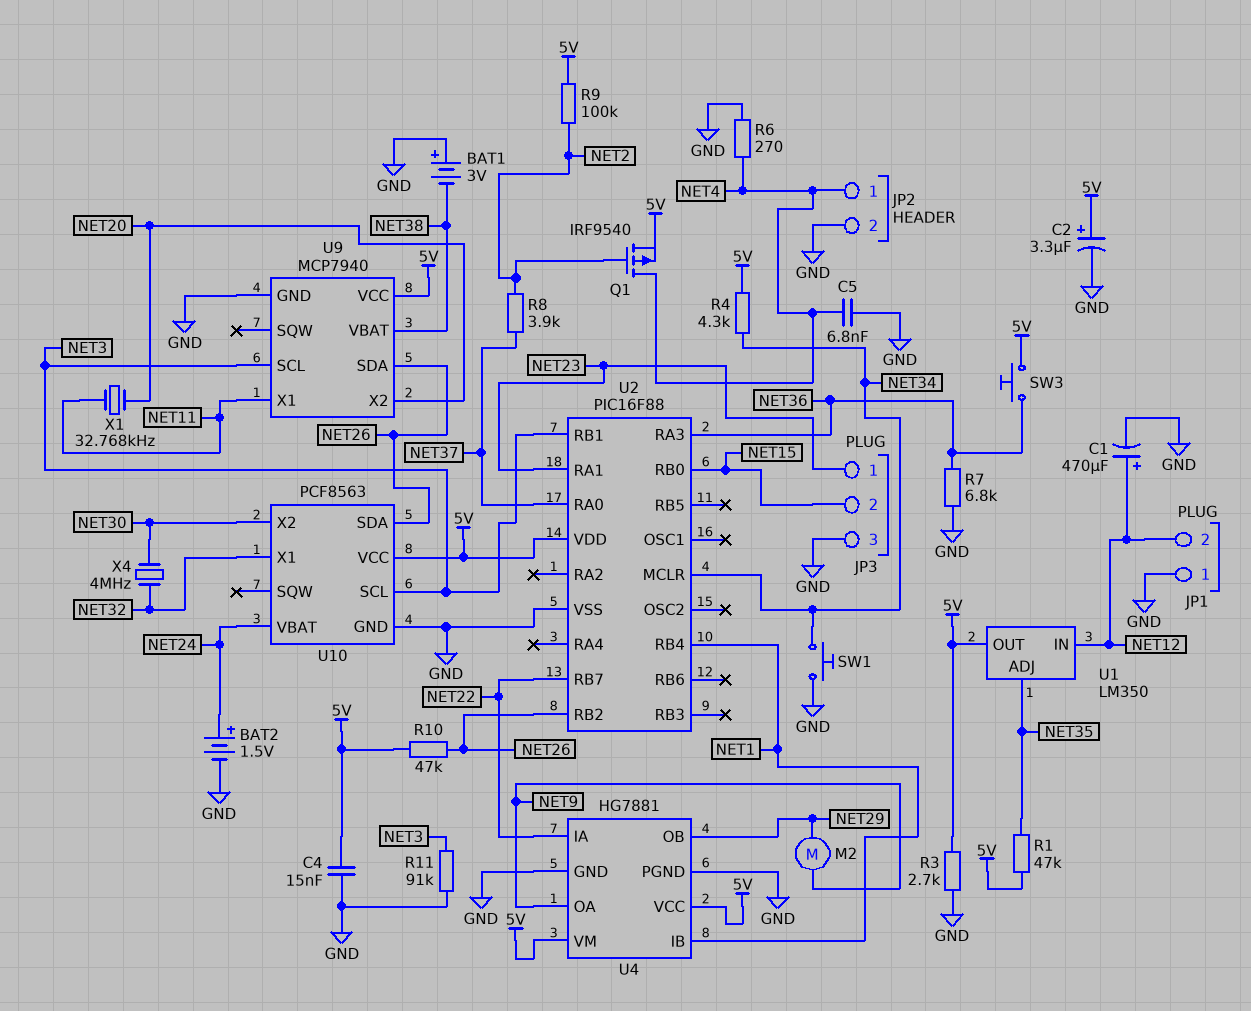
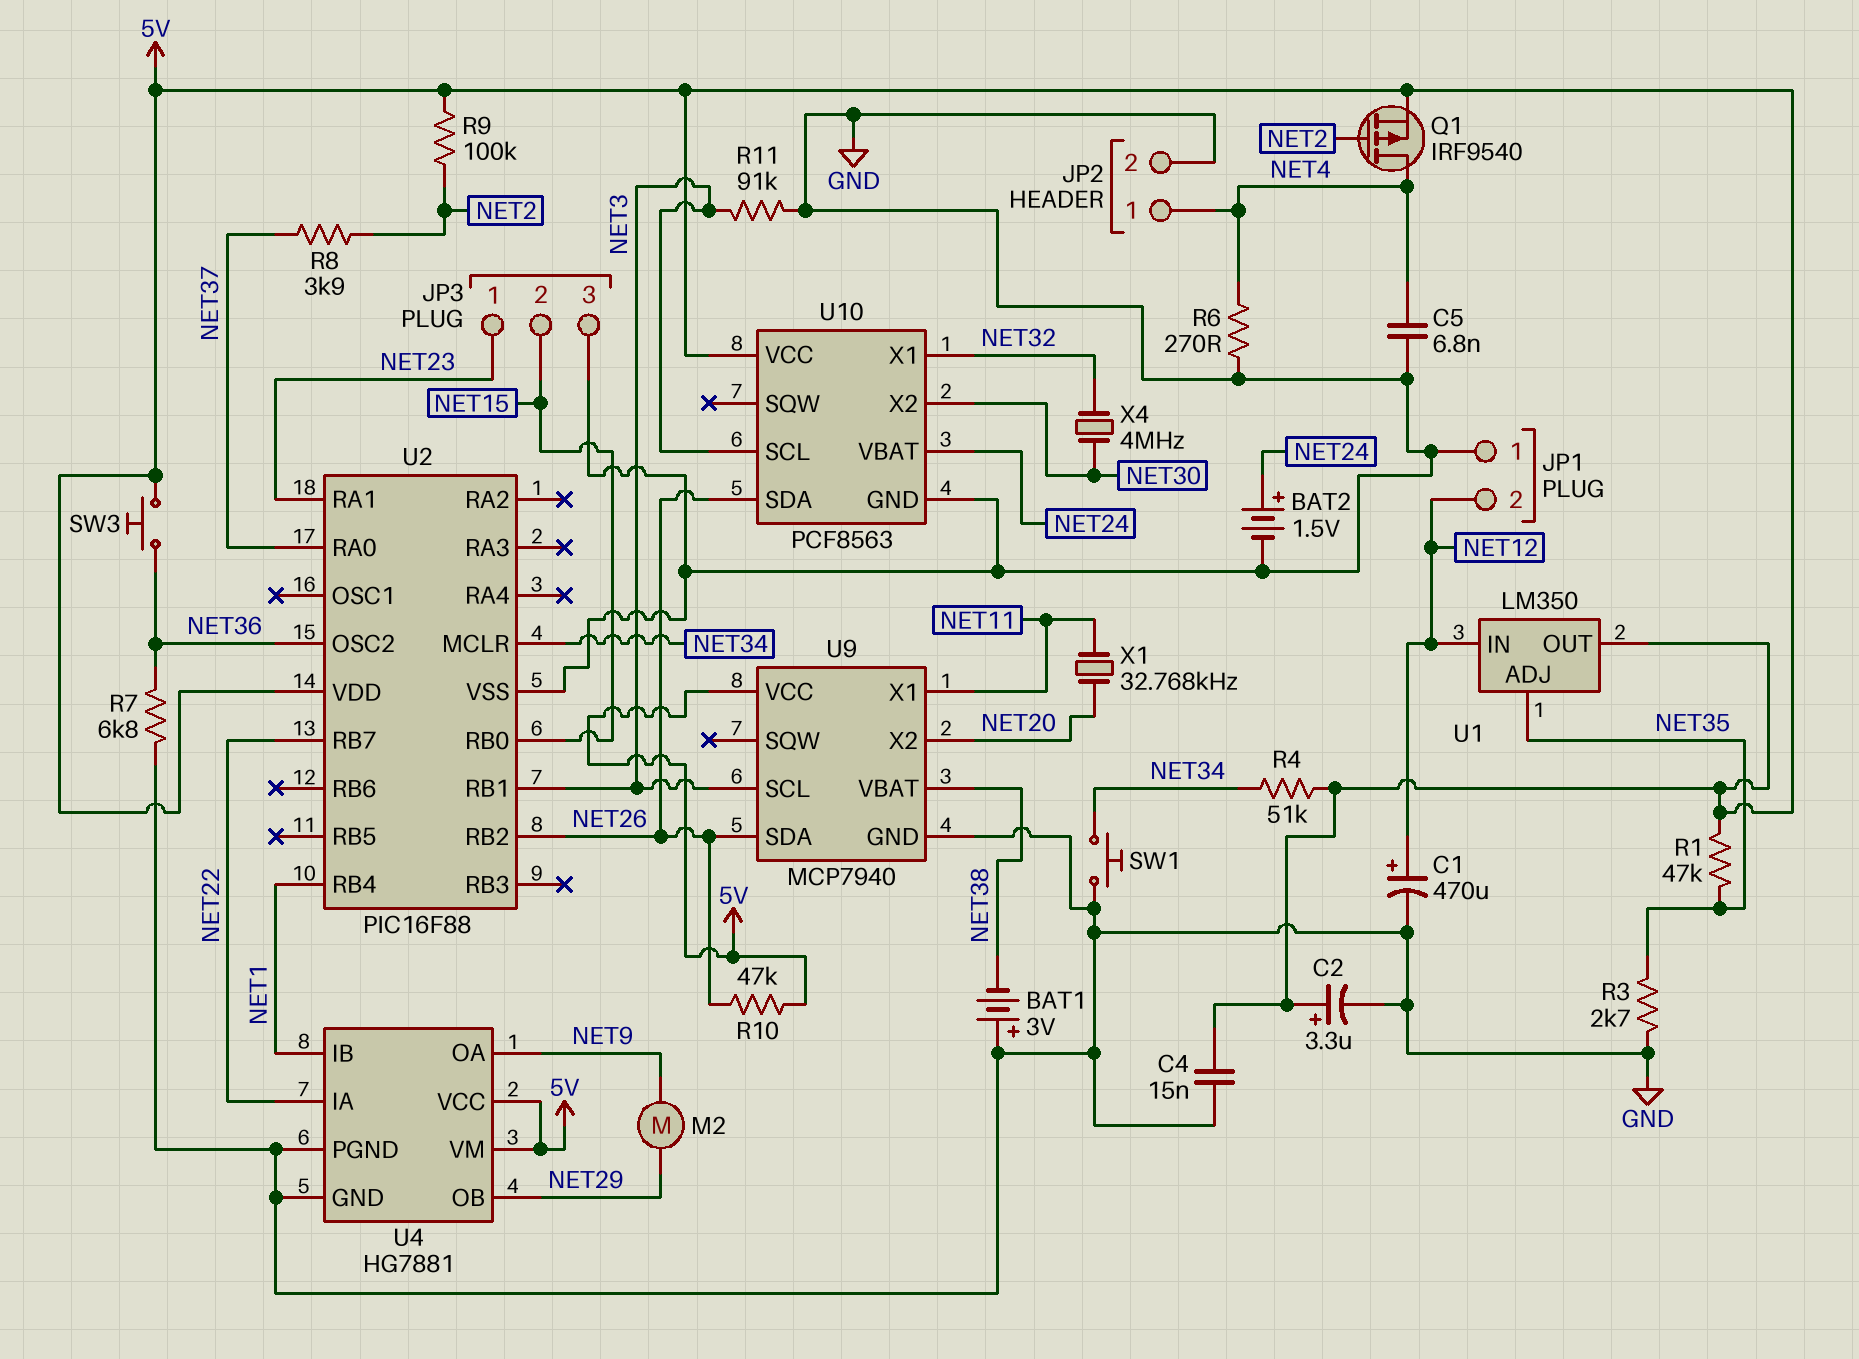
R3: 2.7k (5V, GND) -> 2.7k (GND, NET35)
R4: 4.3k (5V, NET34) -> 51k (5V, NET34)
U2 pin OSC2: none -> NET36
U2 pin RA3: NET36 -> none

